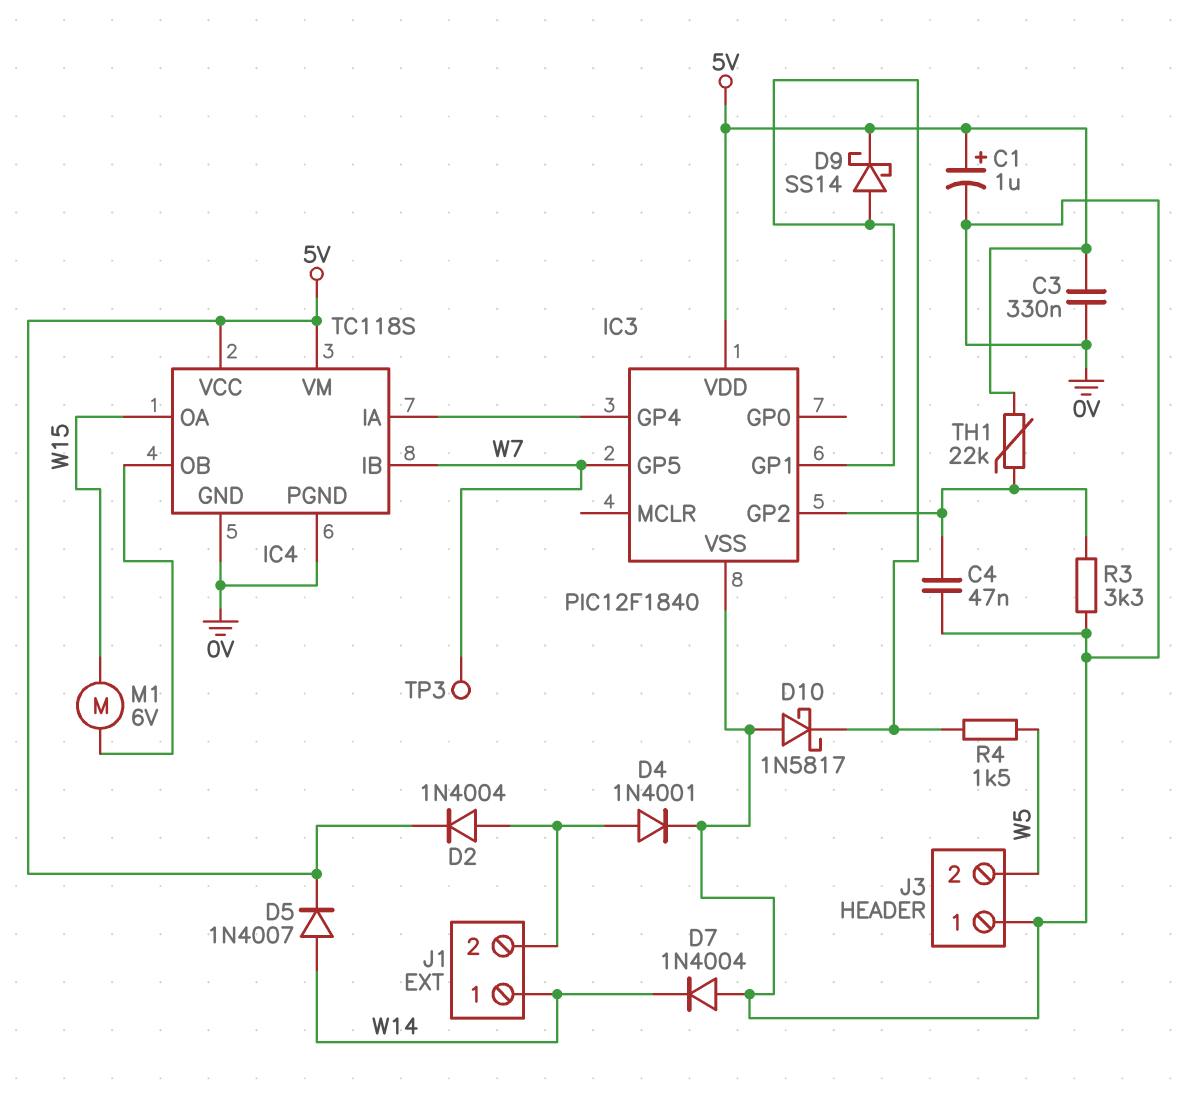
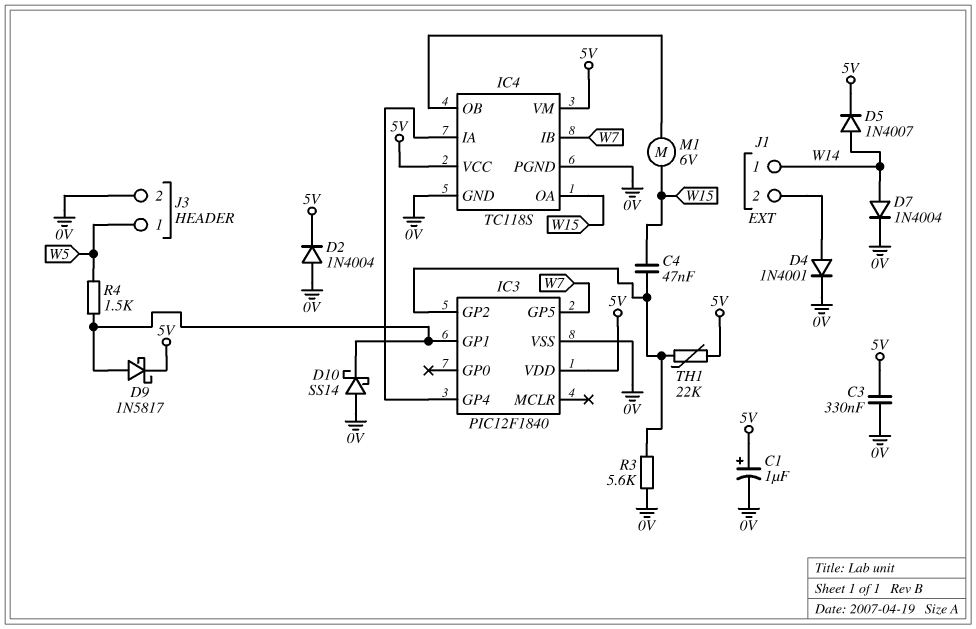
C4: 47nF (0V, IC3/GP2) -> 47nF (IC3/GP2, W15)
D2: diode 1N4004 (A J1/2, K 5V) -> diode 1N4004 (A 0V, K 5V)
D7: diode 1N4004 (A 0V, K W14) -> diode 1N4004 (A W14, K 0V)
D9: schottky SS14 (A IC3/GP1, K 5V) -> schottky 1N5817 (A IC3/GP1, K 5V)
D10: schottky 1N5817 (A 0V, K IC3/GP1) -> schottky SS14 (A 0V, K IC3/GP1)
J3 pin 1: 0V -> W5
J3 pin 2: W5 -> 0V
R3: 3.3k (0V, IC3/GP2) -> 5.6k (0V, IC3/GP2)
TP3: test point (W7) -> none

